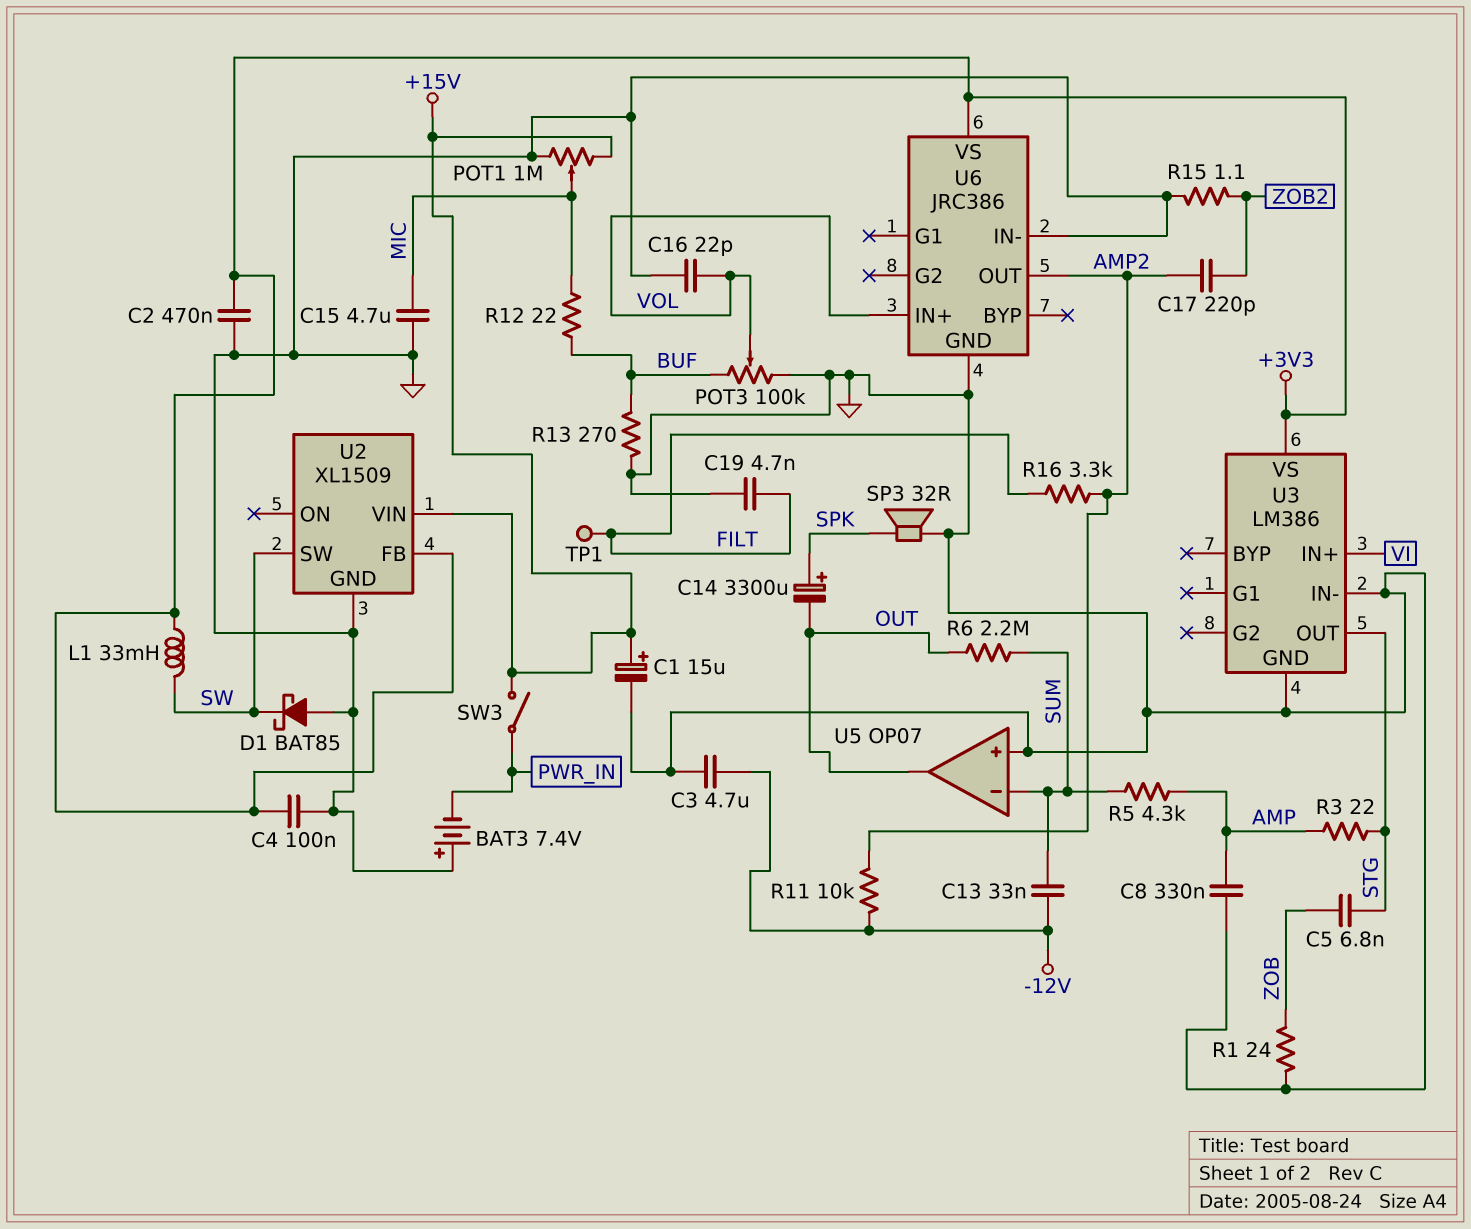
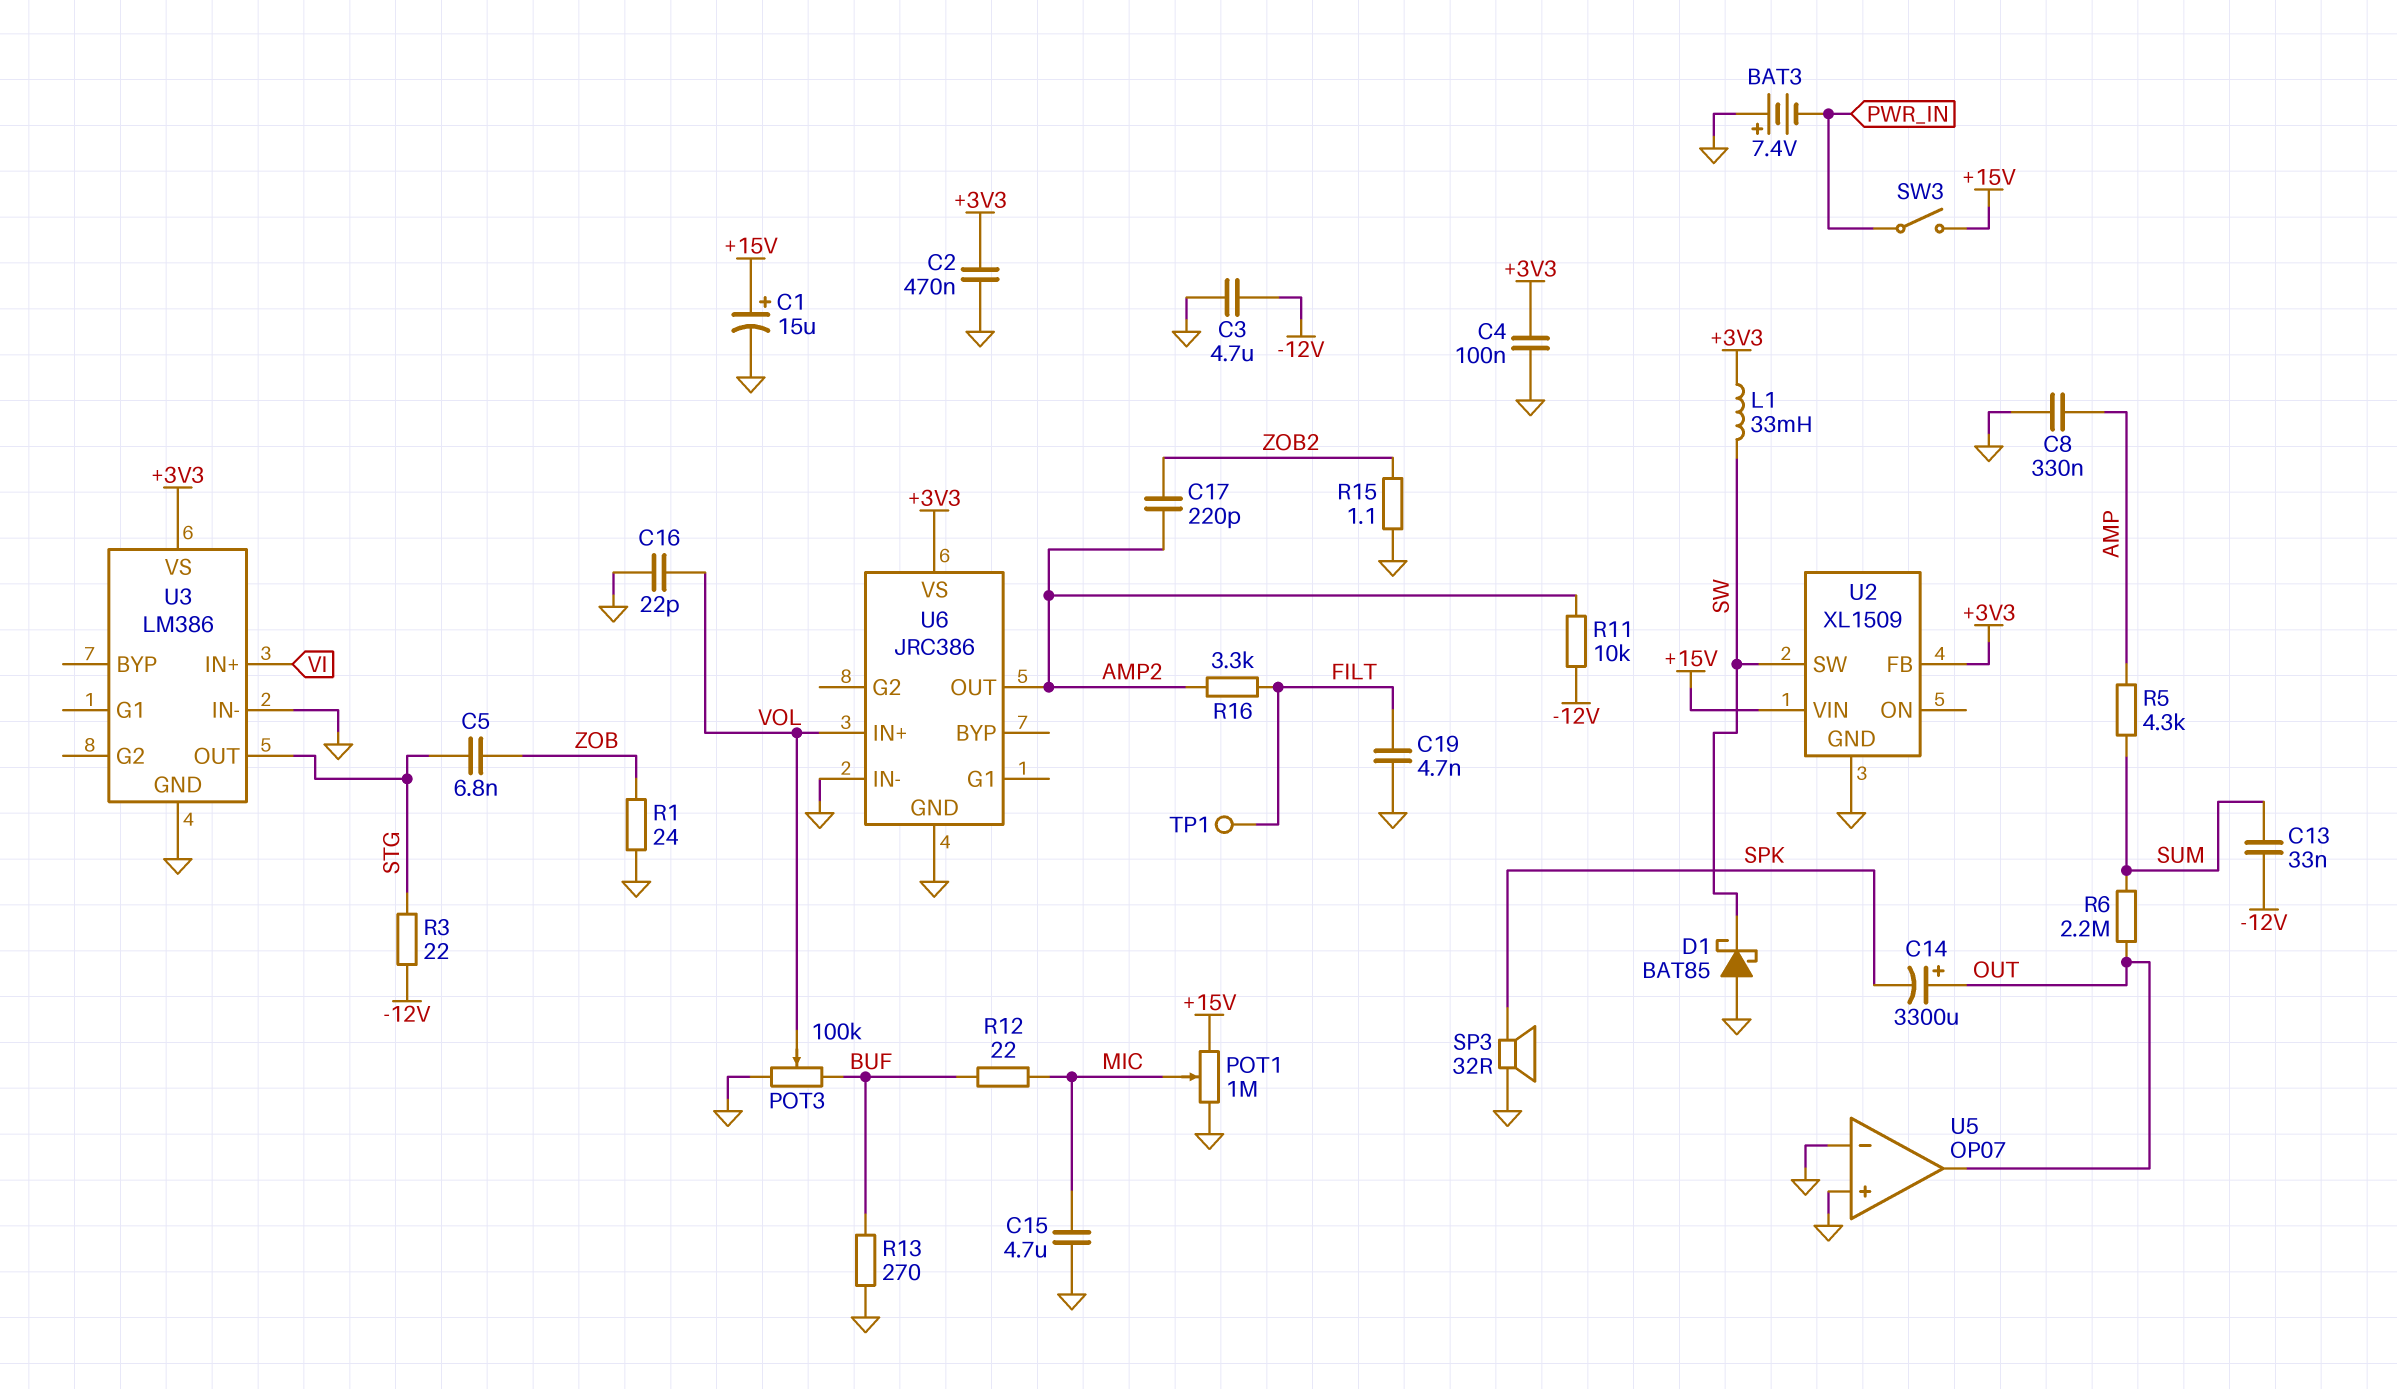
C14: 3300uF (plus SPK, minus OUT) -> 3300uF (plus OUT, minus SPK)
R3: 22 (AMP, STG) -> 22 (-12V, STG)
U5 pin in-: SUM -> GND

